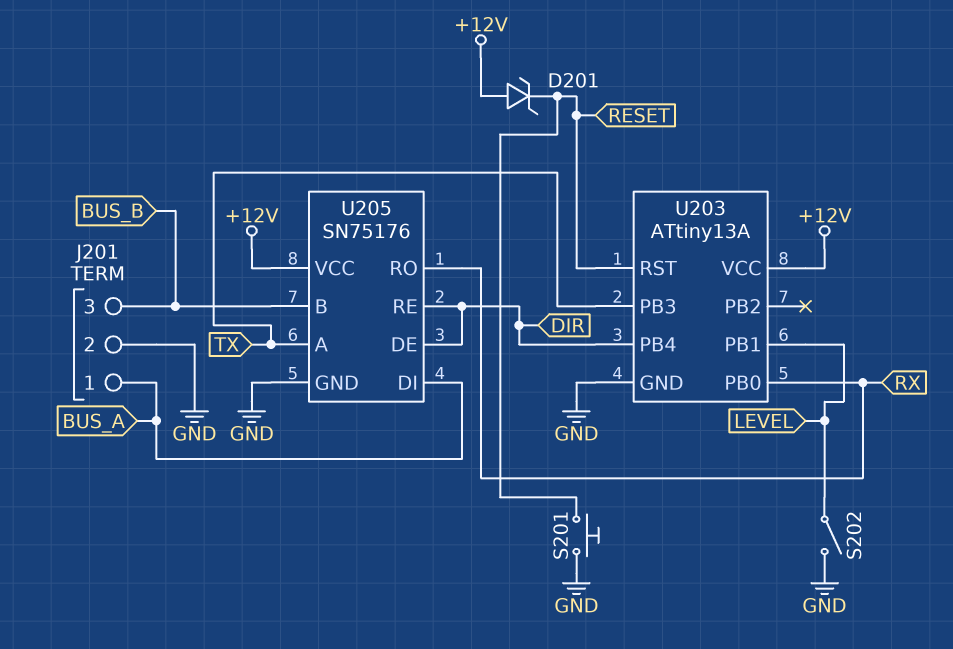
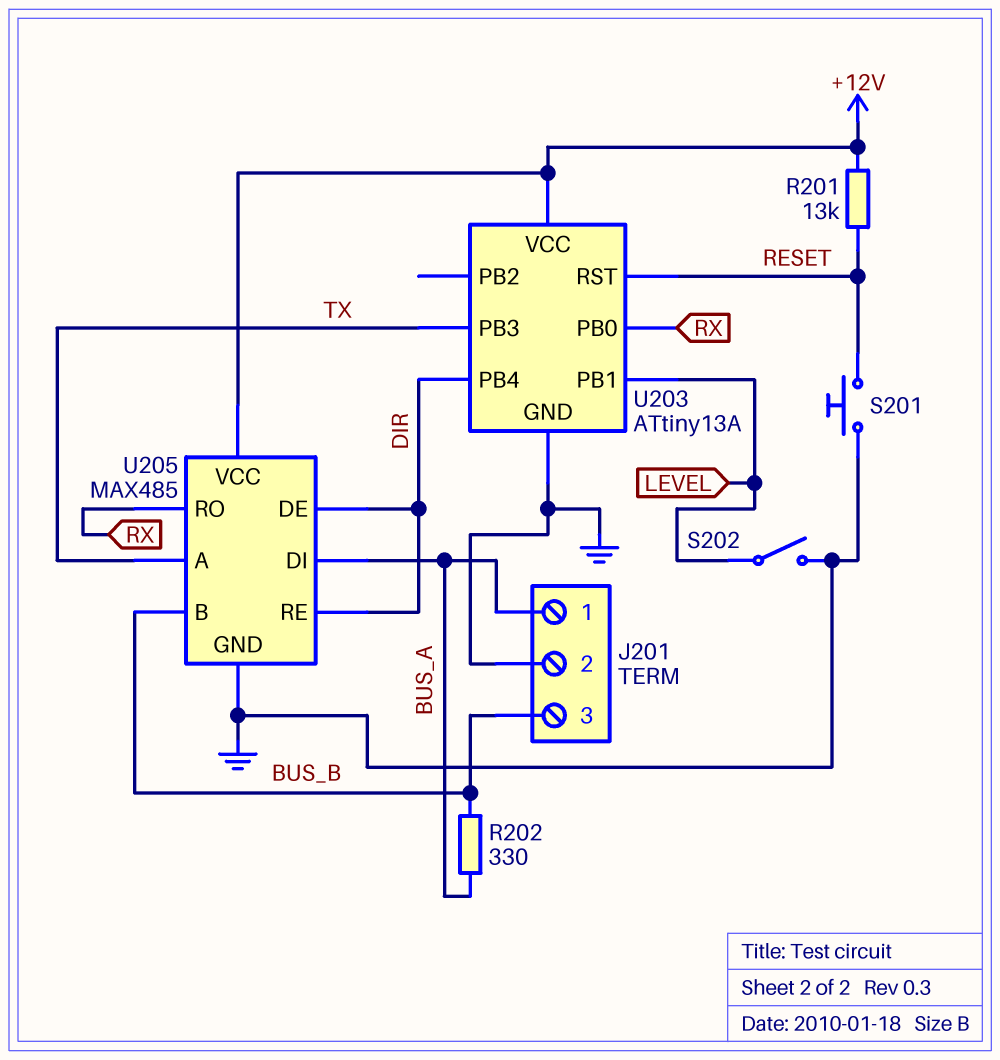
D201: zener (A +12V, K RESET) -> none
R201: none -> 13k (+12V, RESET)
R202: none -> 330 (BUS_A, BUS_B)
U205: SN75176 -> MAX485

